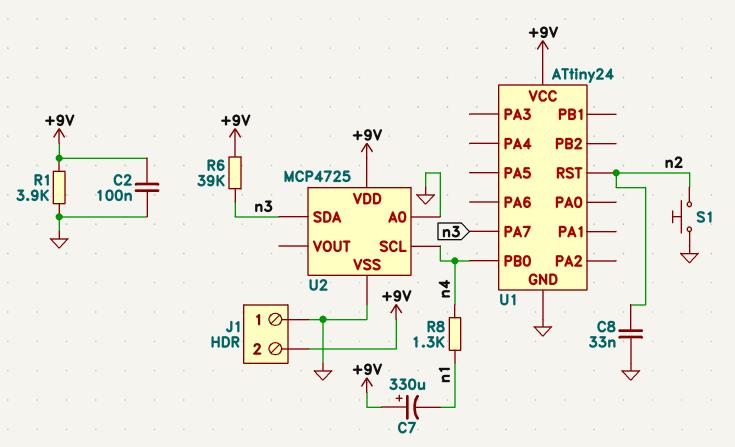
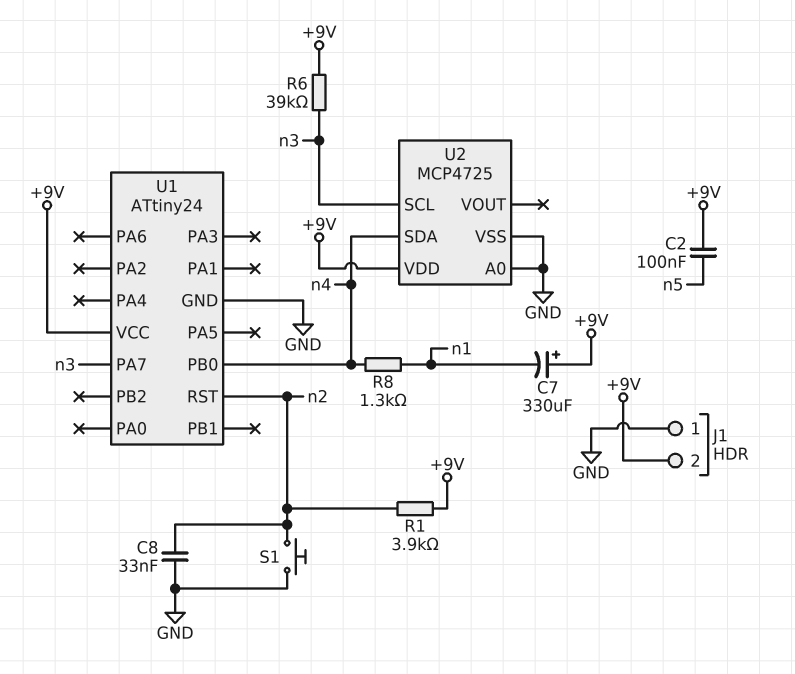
C2: 100nF (+9V, GND) -> 100nF (+9V, n5)
R1: 3.9k (+9V, GND) -> 3.9k (+9V, n2)
U2 pin SCL: n4 -> n3
U2 pin SDA: n3 -> n4

